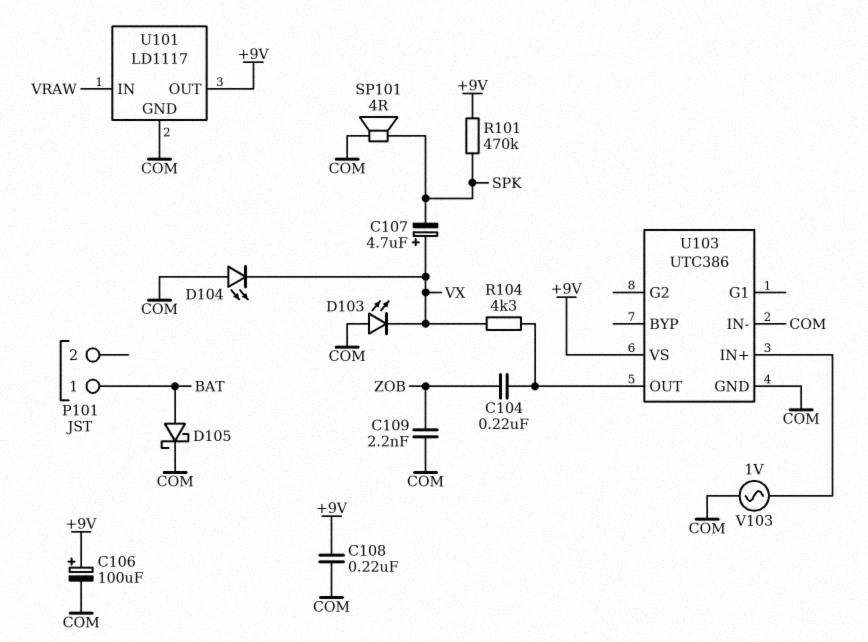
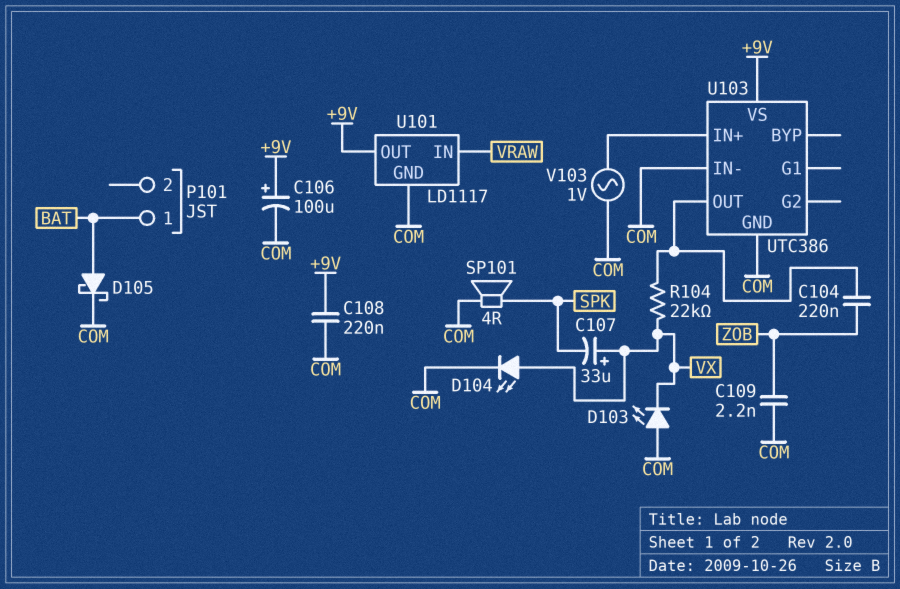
C107: 4.7uF (plus VX, minus SPK) -> 33uF (plus VX, minus SPK)
D104: LED (A COM, K VX) -> LED (A VX, K COM)
R101: 470k (+9V, SPK) -> none
R104: 4.3k (U103/OUT, VX) -> 22k (U103/OUT, VX)

